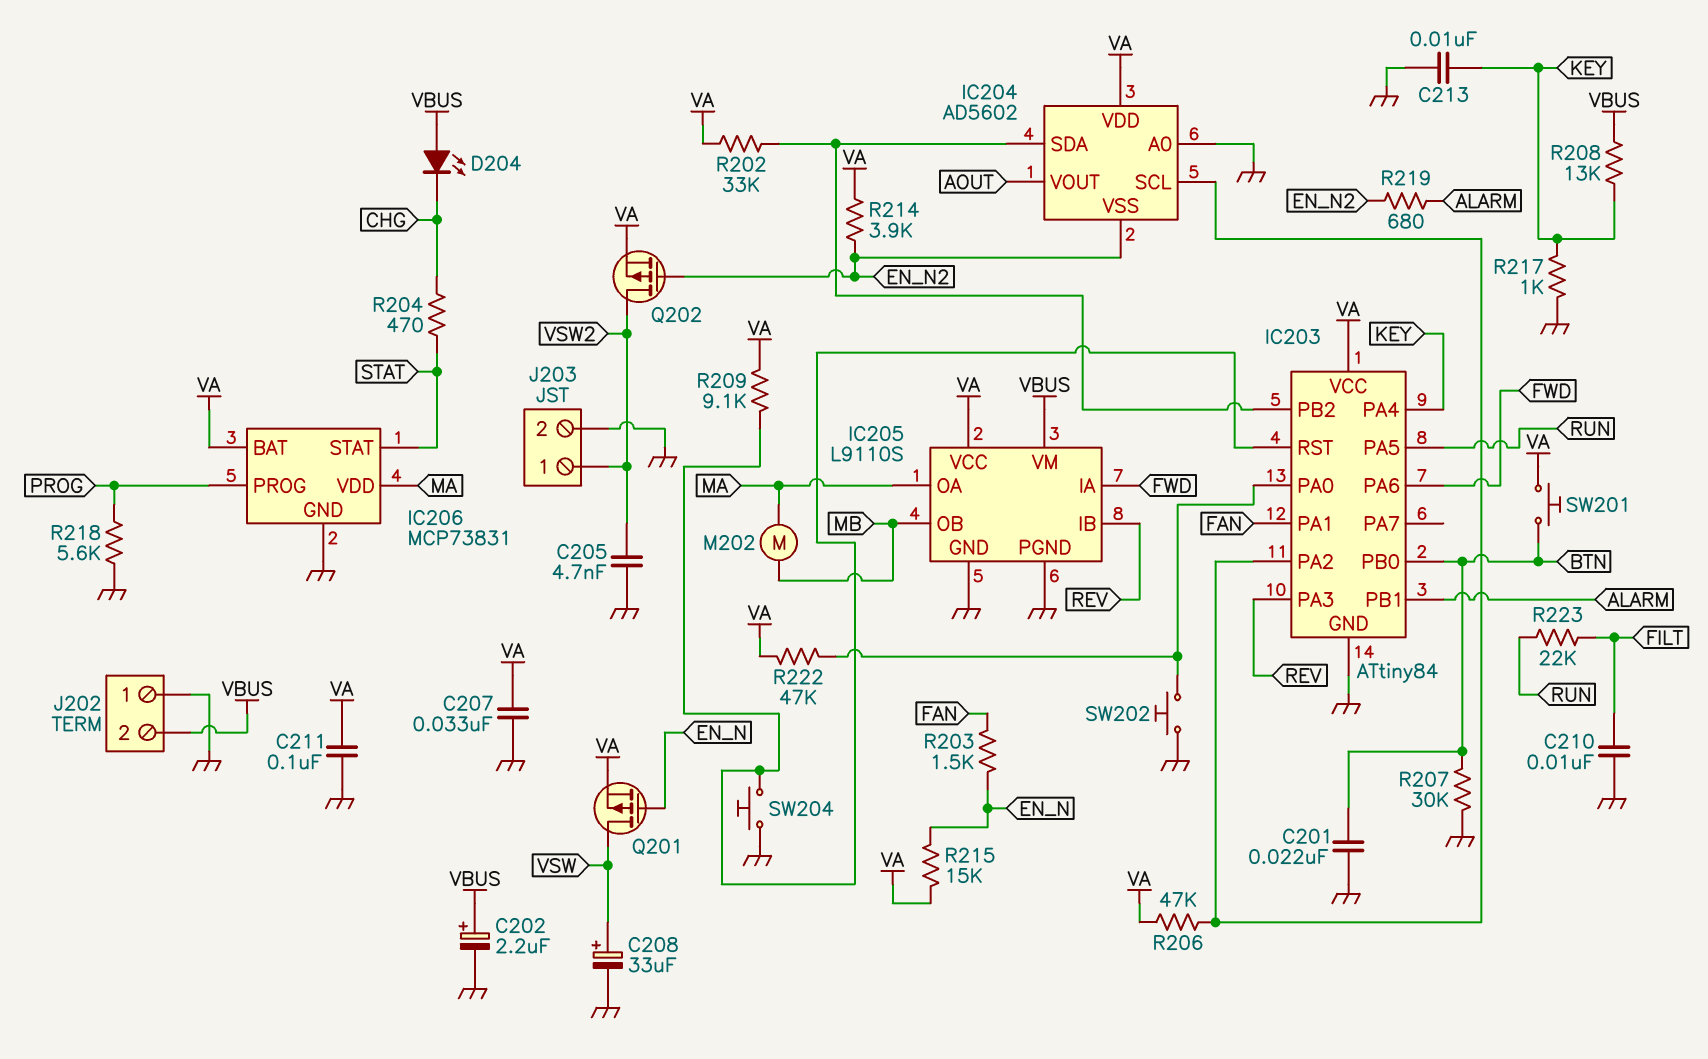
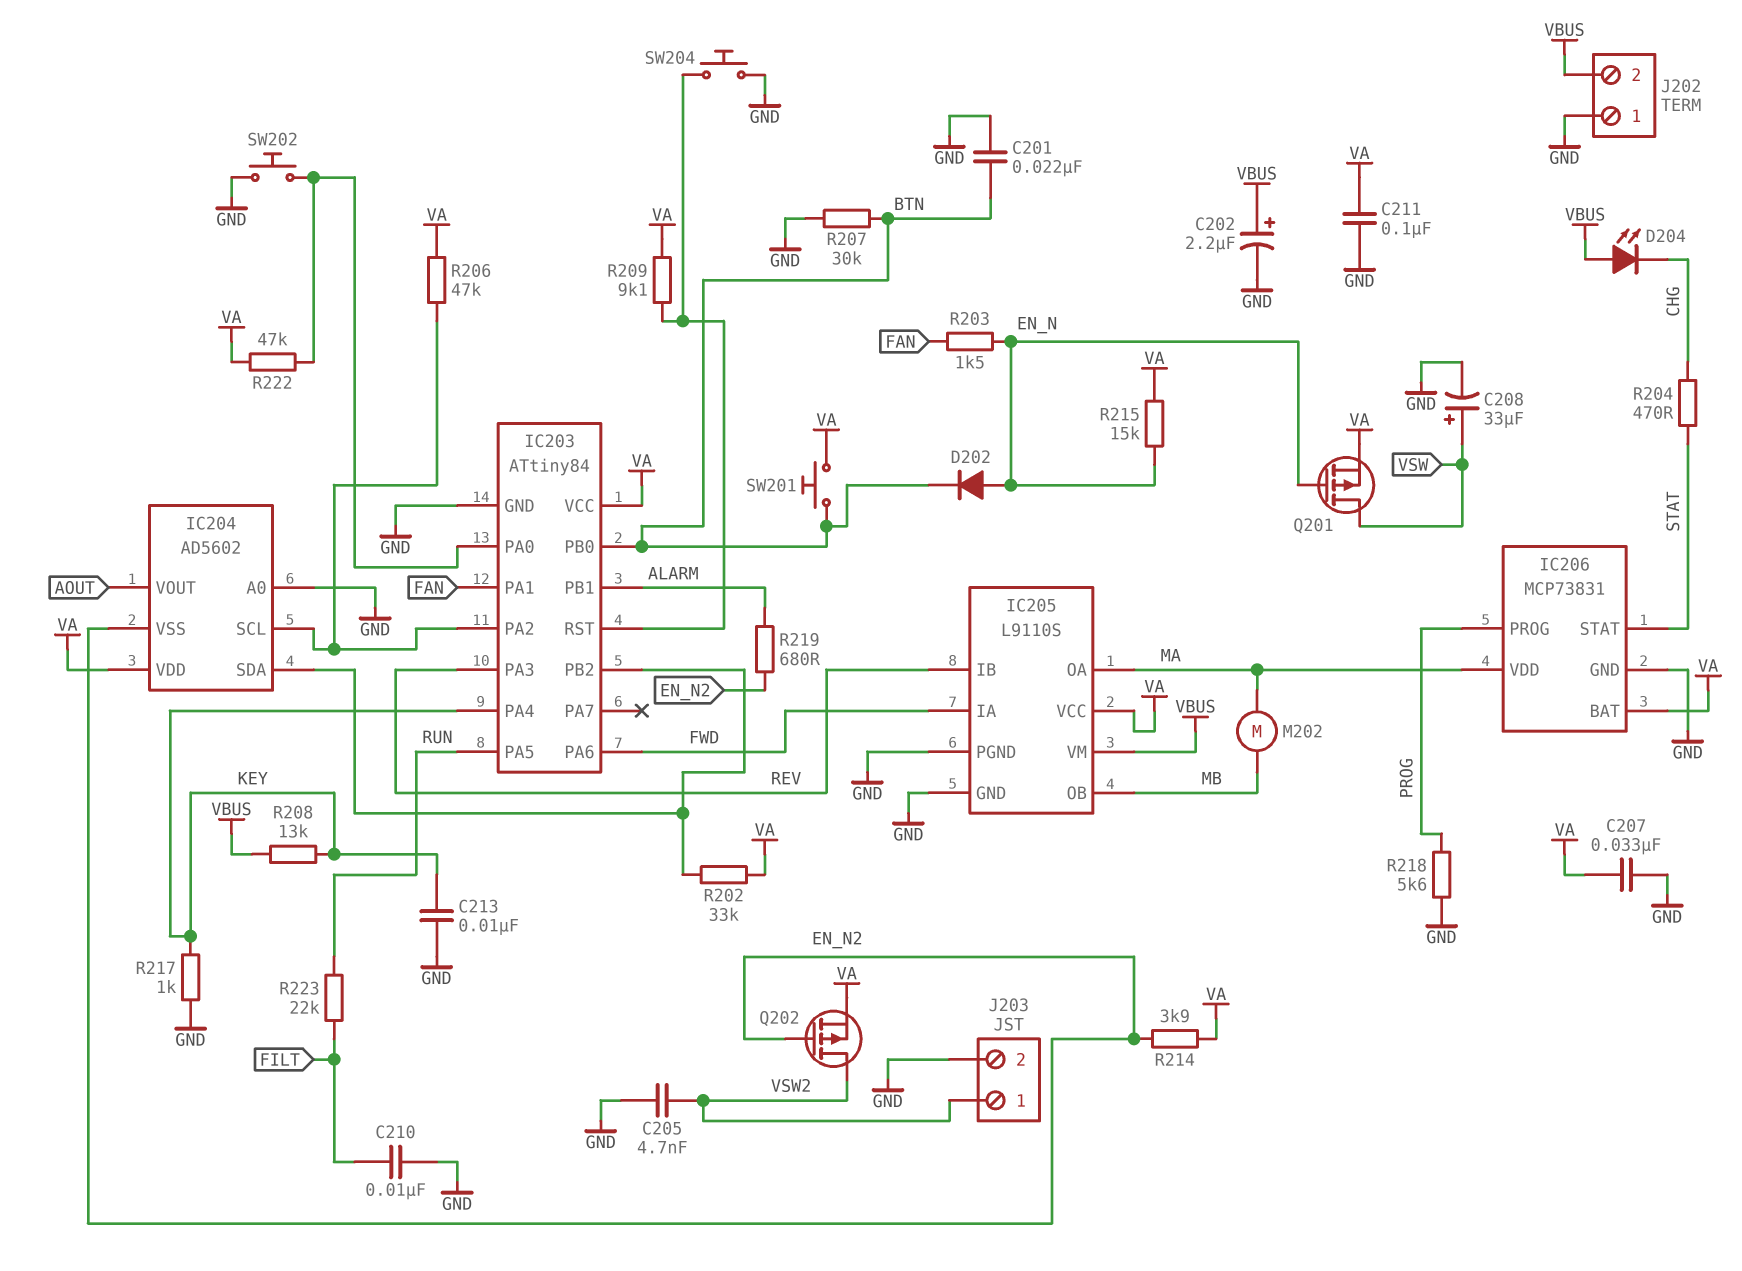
D202: none -> diode (A EN_N, K BTN)

